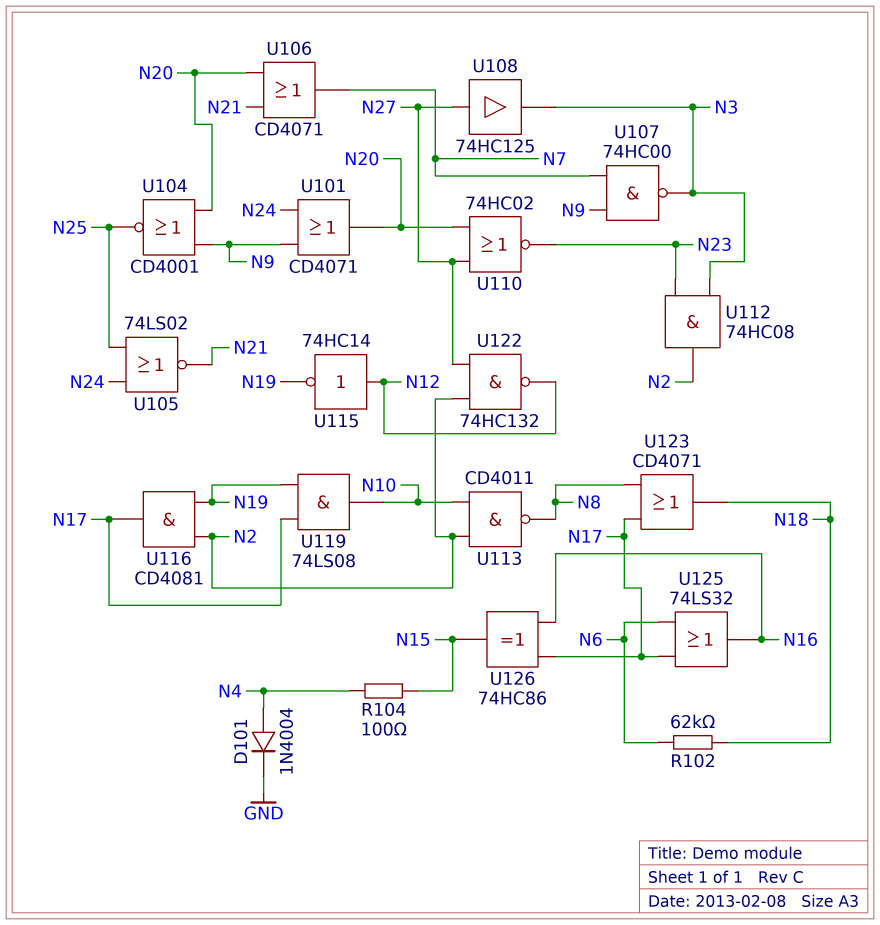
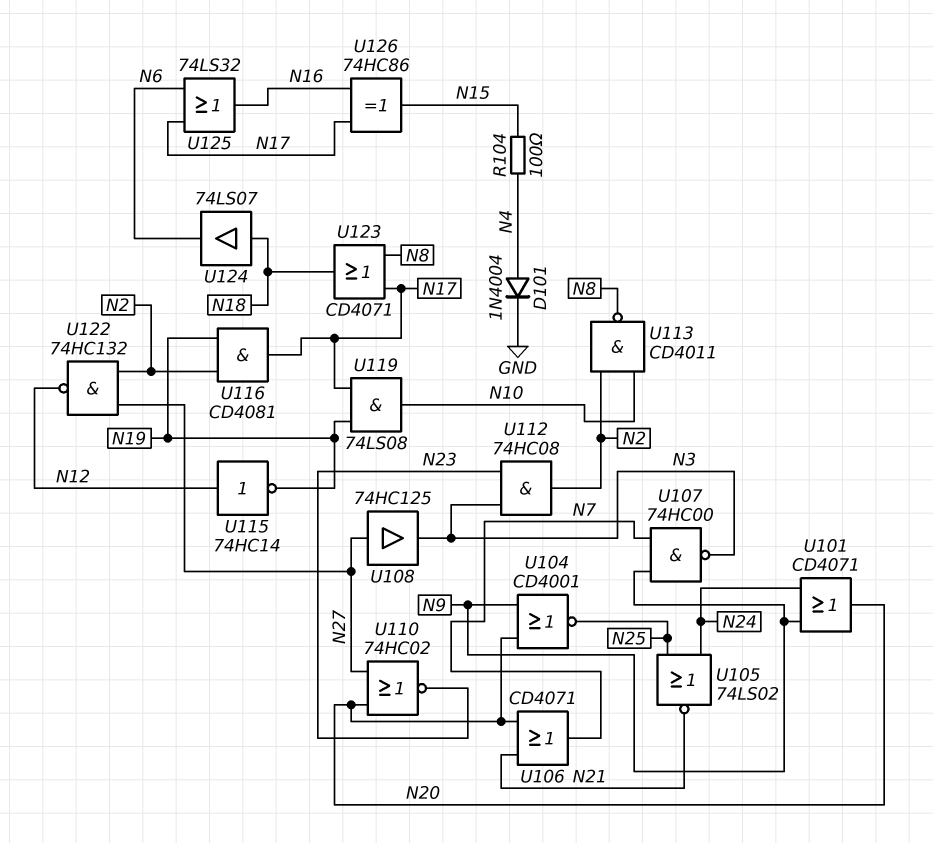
R102: 62k (N6, N18) -> none
U124: none -> buffer 74LS07 (in N18, out N6)

